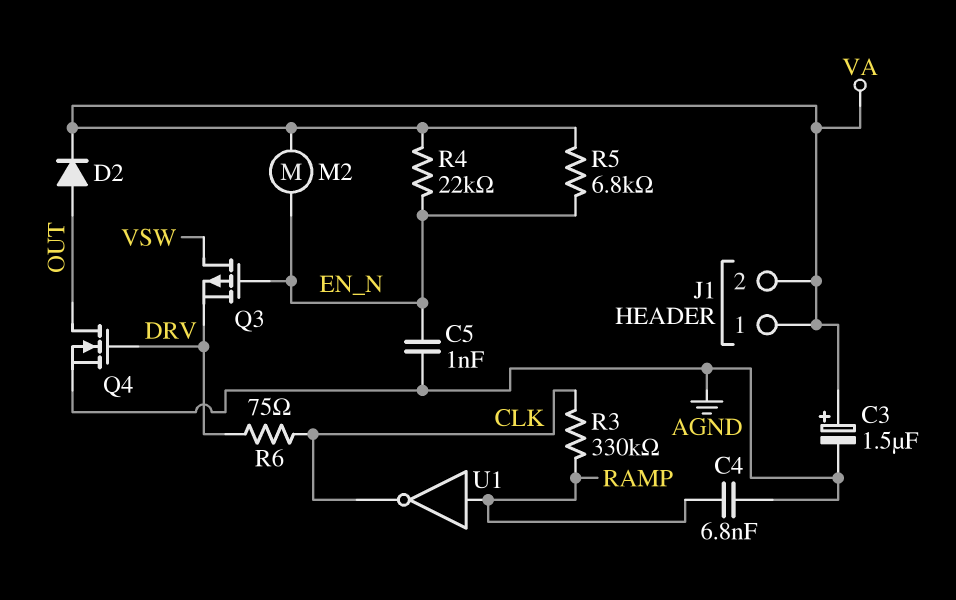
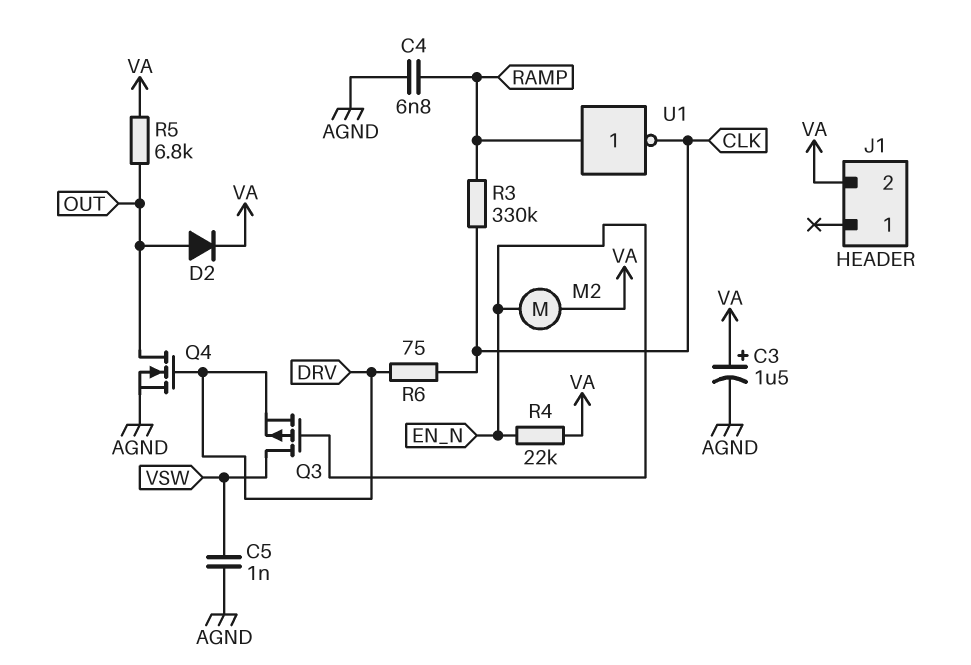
C5: 1nF (AGND, EN_N) -> 1nF (AGND, VSW)
J1 pin 1: VA -> none
R5: 6.8k (EN_N, VA) -> 6.8k (OUT, VA)

